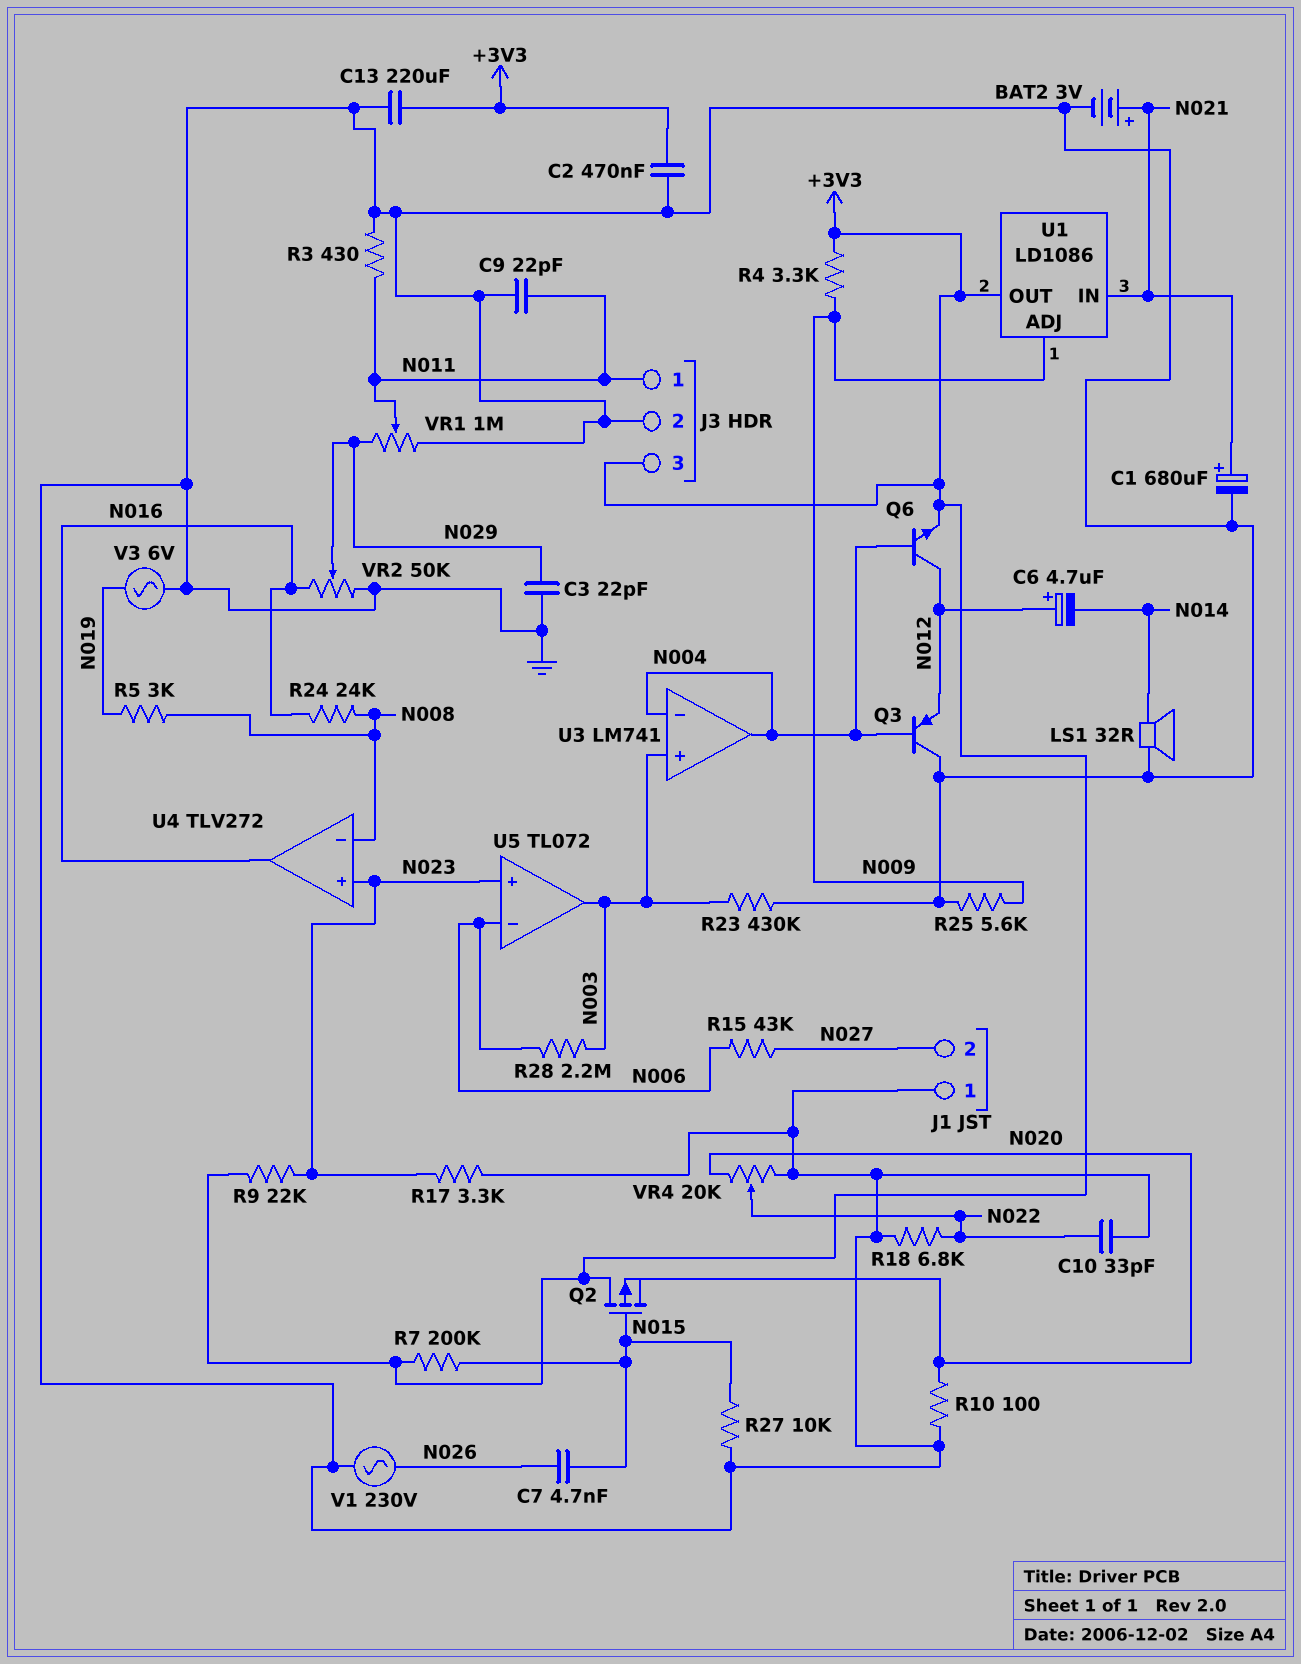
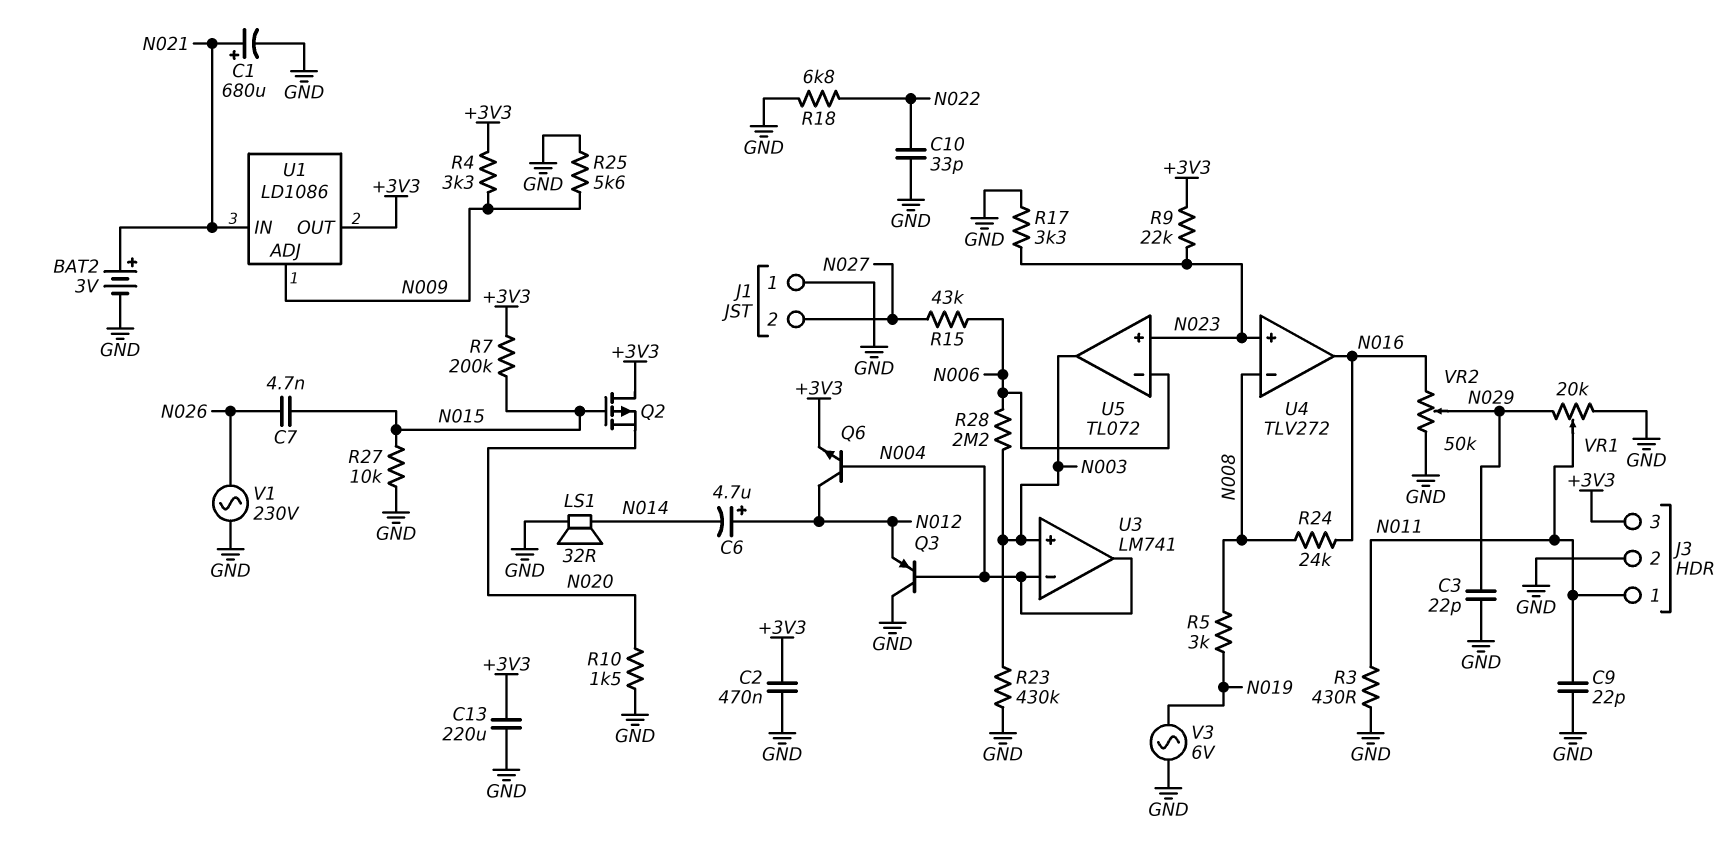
R10: 100 (GND, N020) -> 1.5k (GND, N020)
VR1: 1M (GND, N029, wiper N011) -> 20k (GND, N029, wiper N011)
VR4: 20k (GND, N020, wiper N022) -> none

